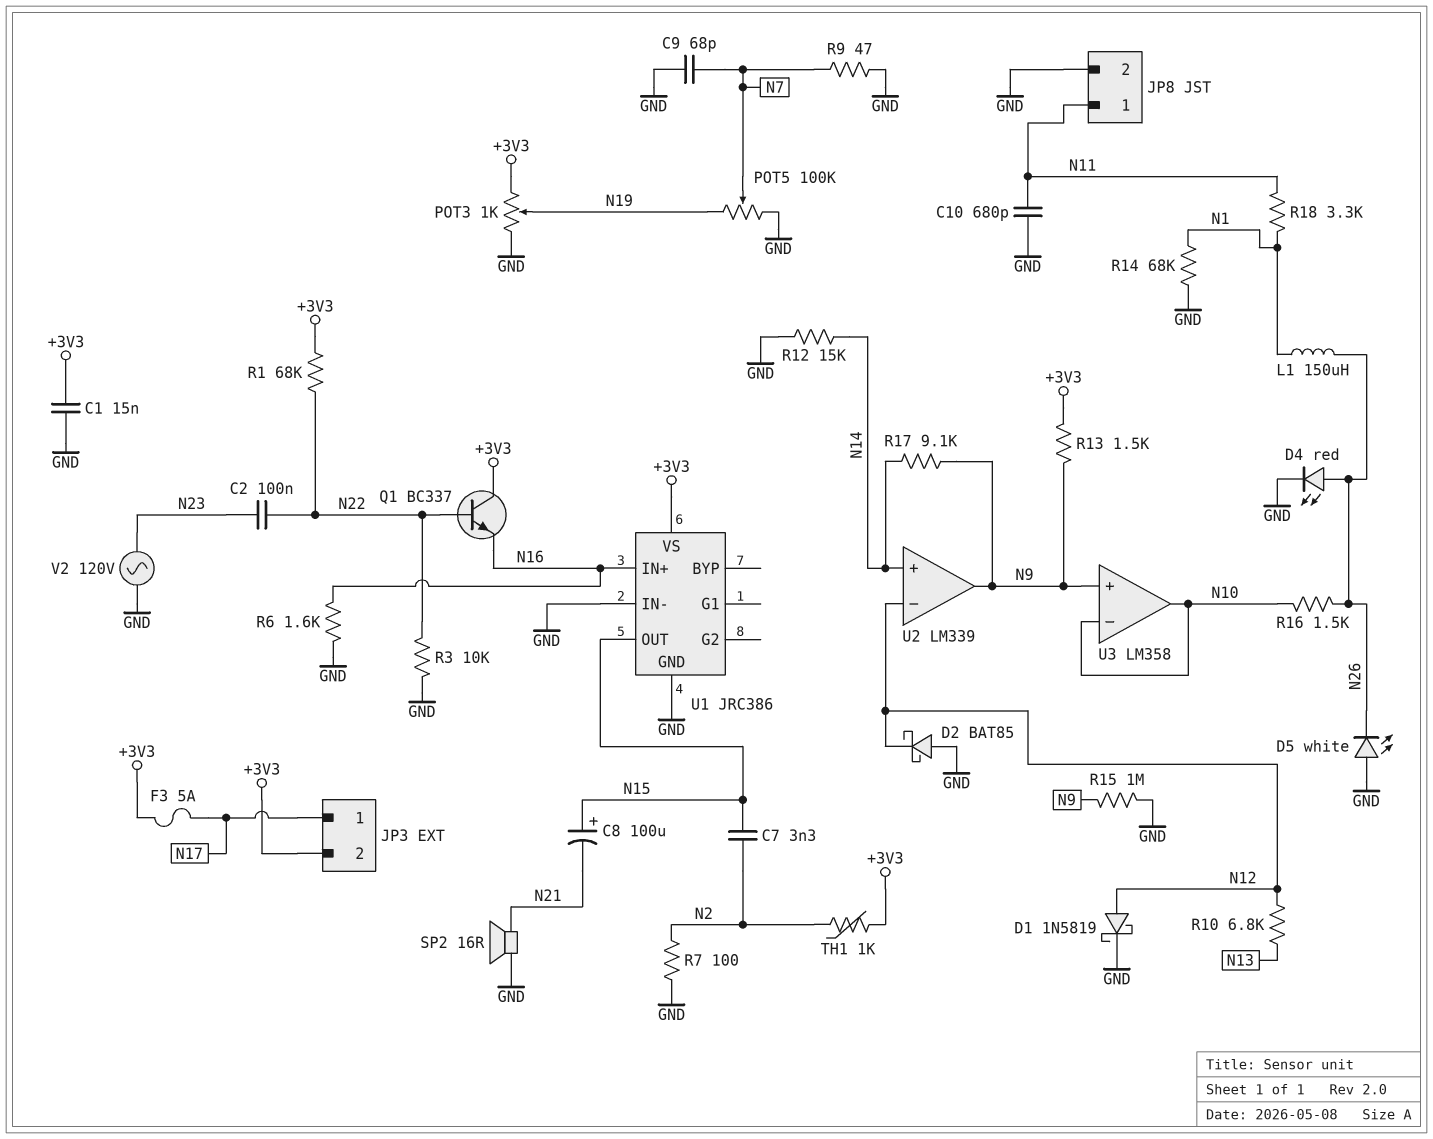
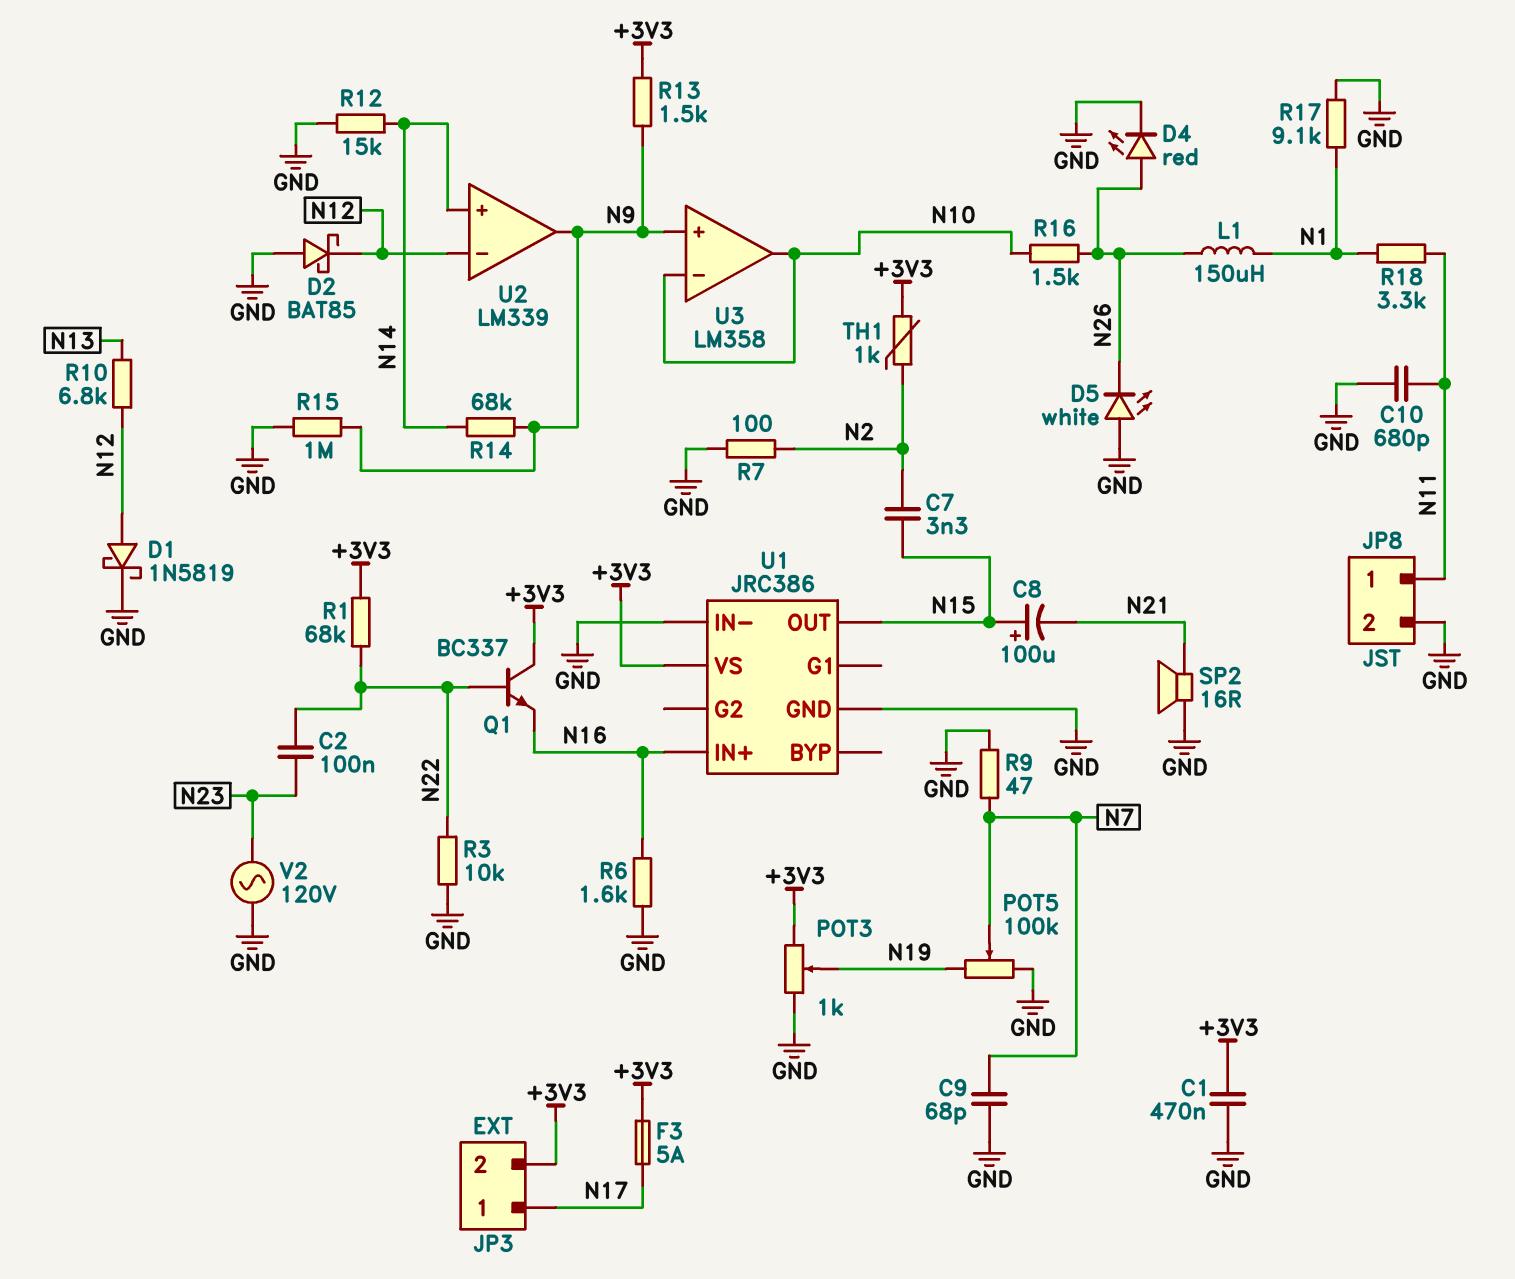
C1: 15nF (+3V3, GND) -> 470nF (+3V3, GND)
R14: 68k (GND, N1) -> 68k (N9, N14)
R17: 9.1k (N9, N14) -> 9.1k (GND, N1)

